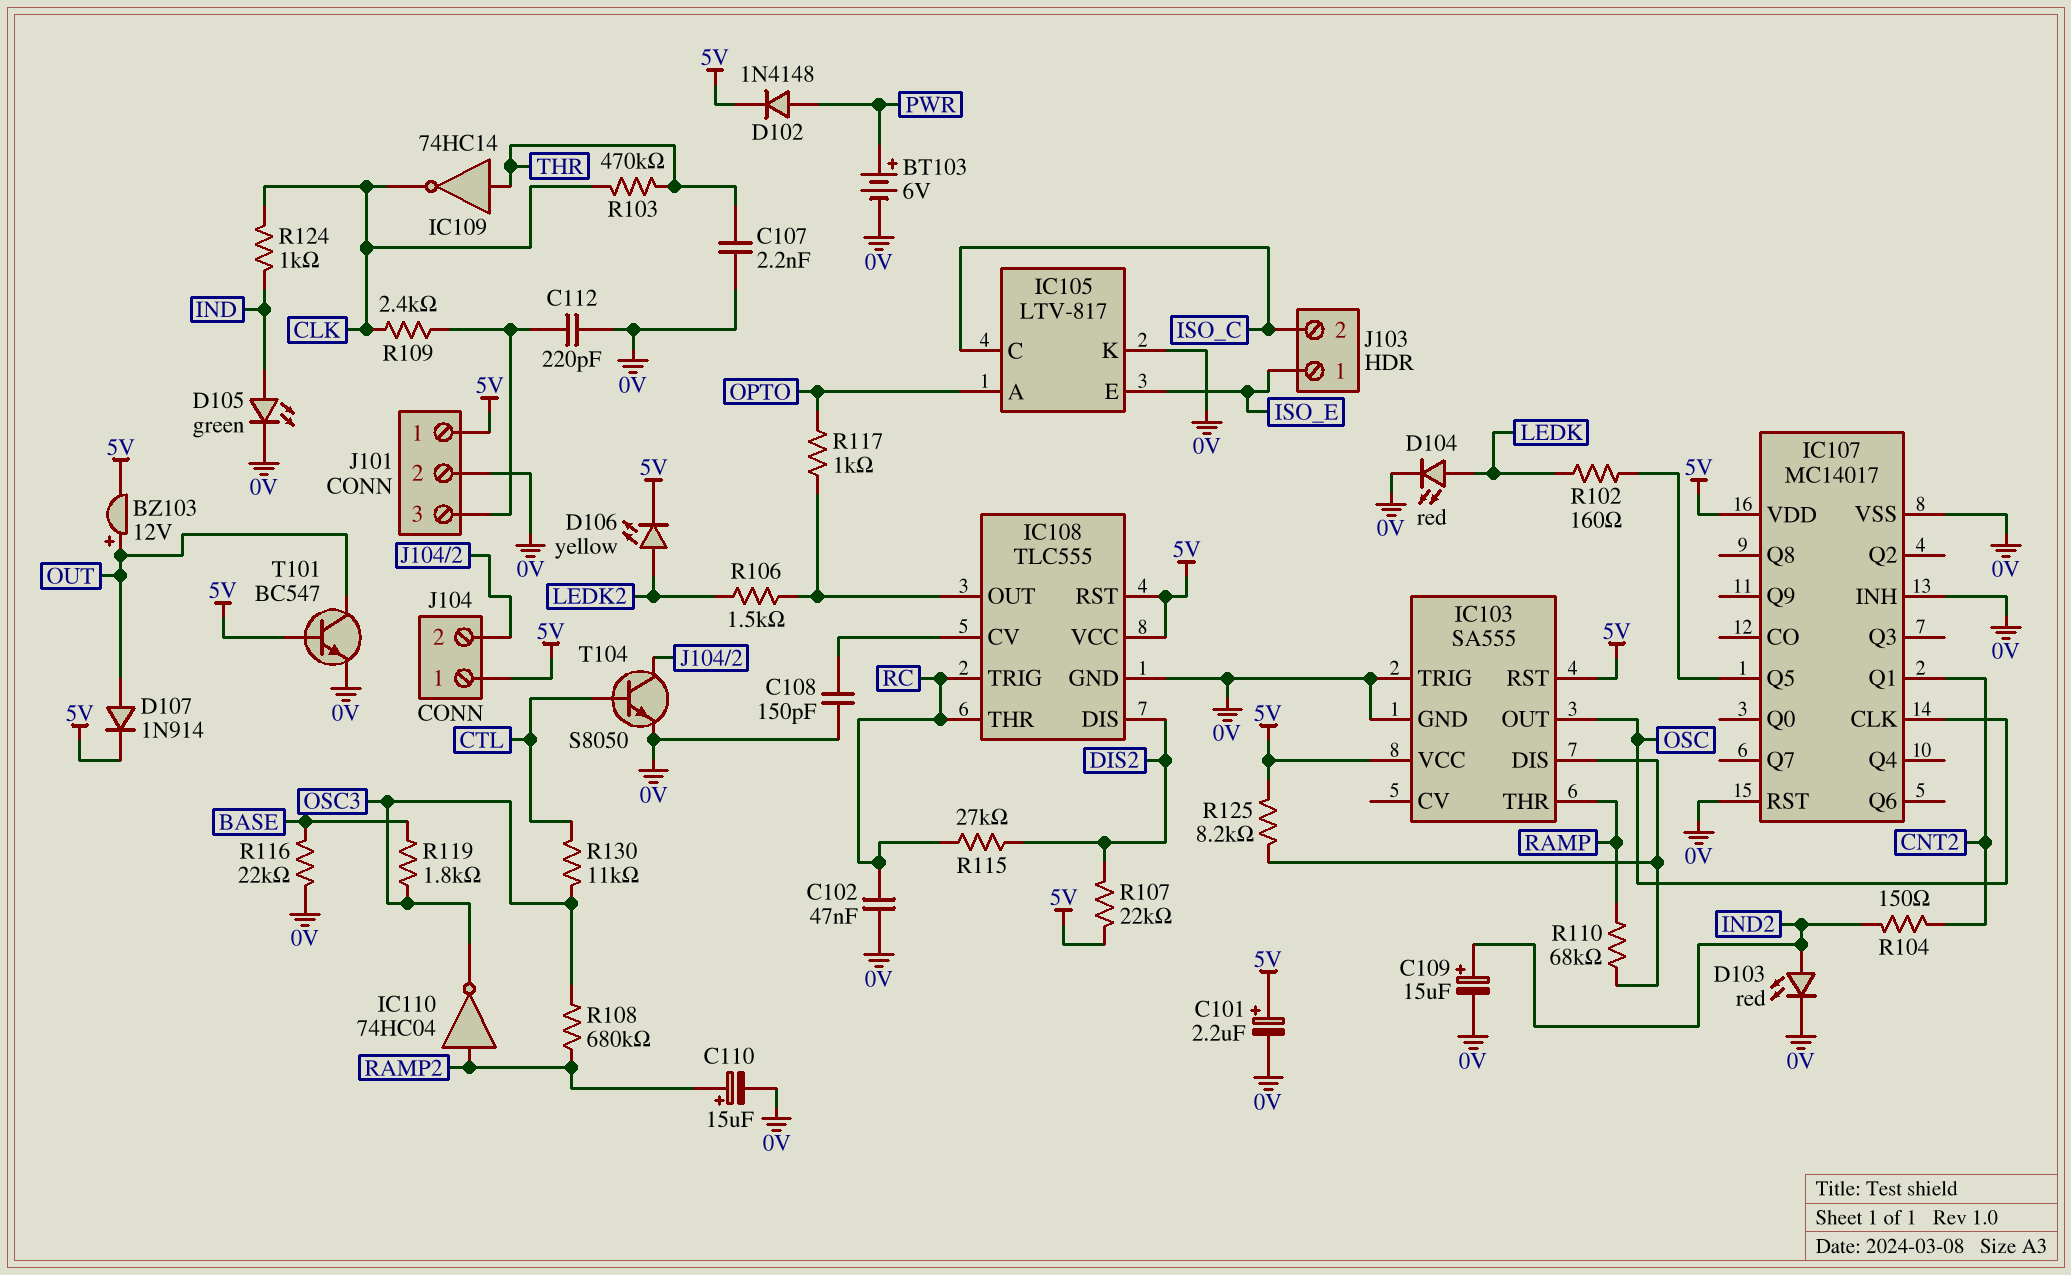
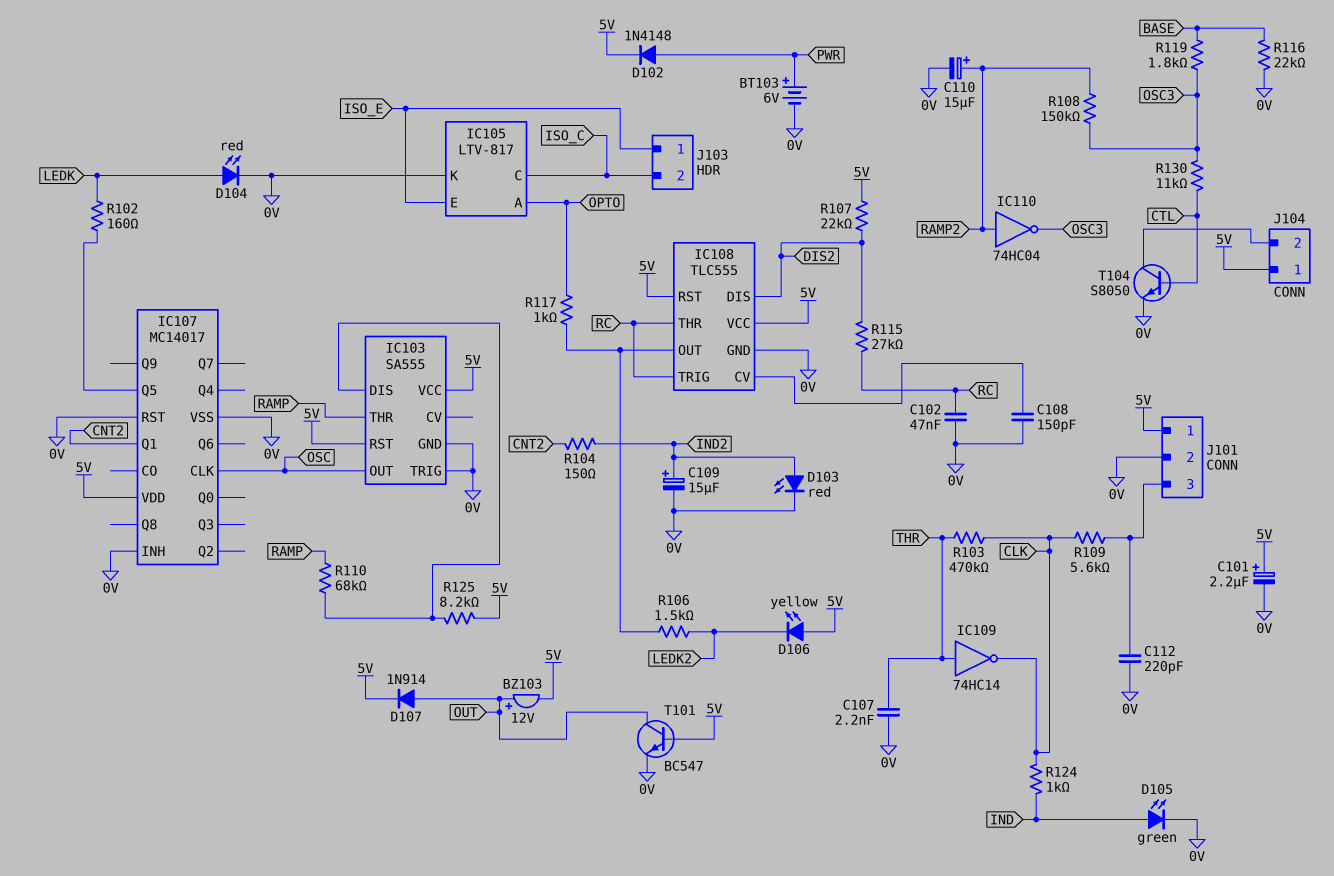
D106: LED yellow (A LEDK2, K 5V) -> LED yellow (A 5V, K LEDK2)
R108: 680k (OSC3, RAMP2) -> 150k (OSC3, RAMP2)
R109: 2.4k (CLK, J101/3) -> 5.6k (CLK, J101/3)

